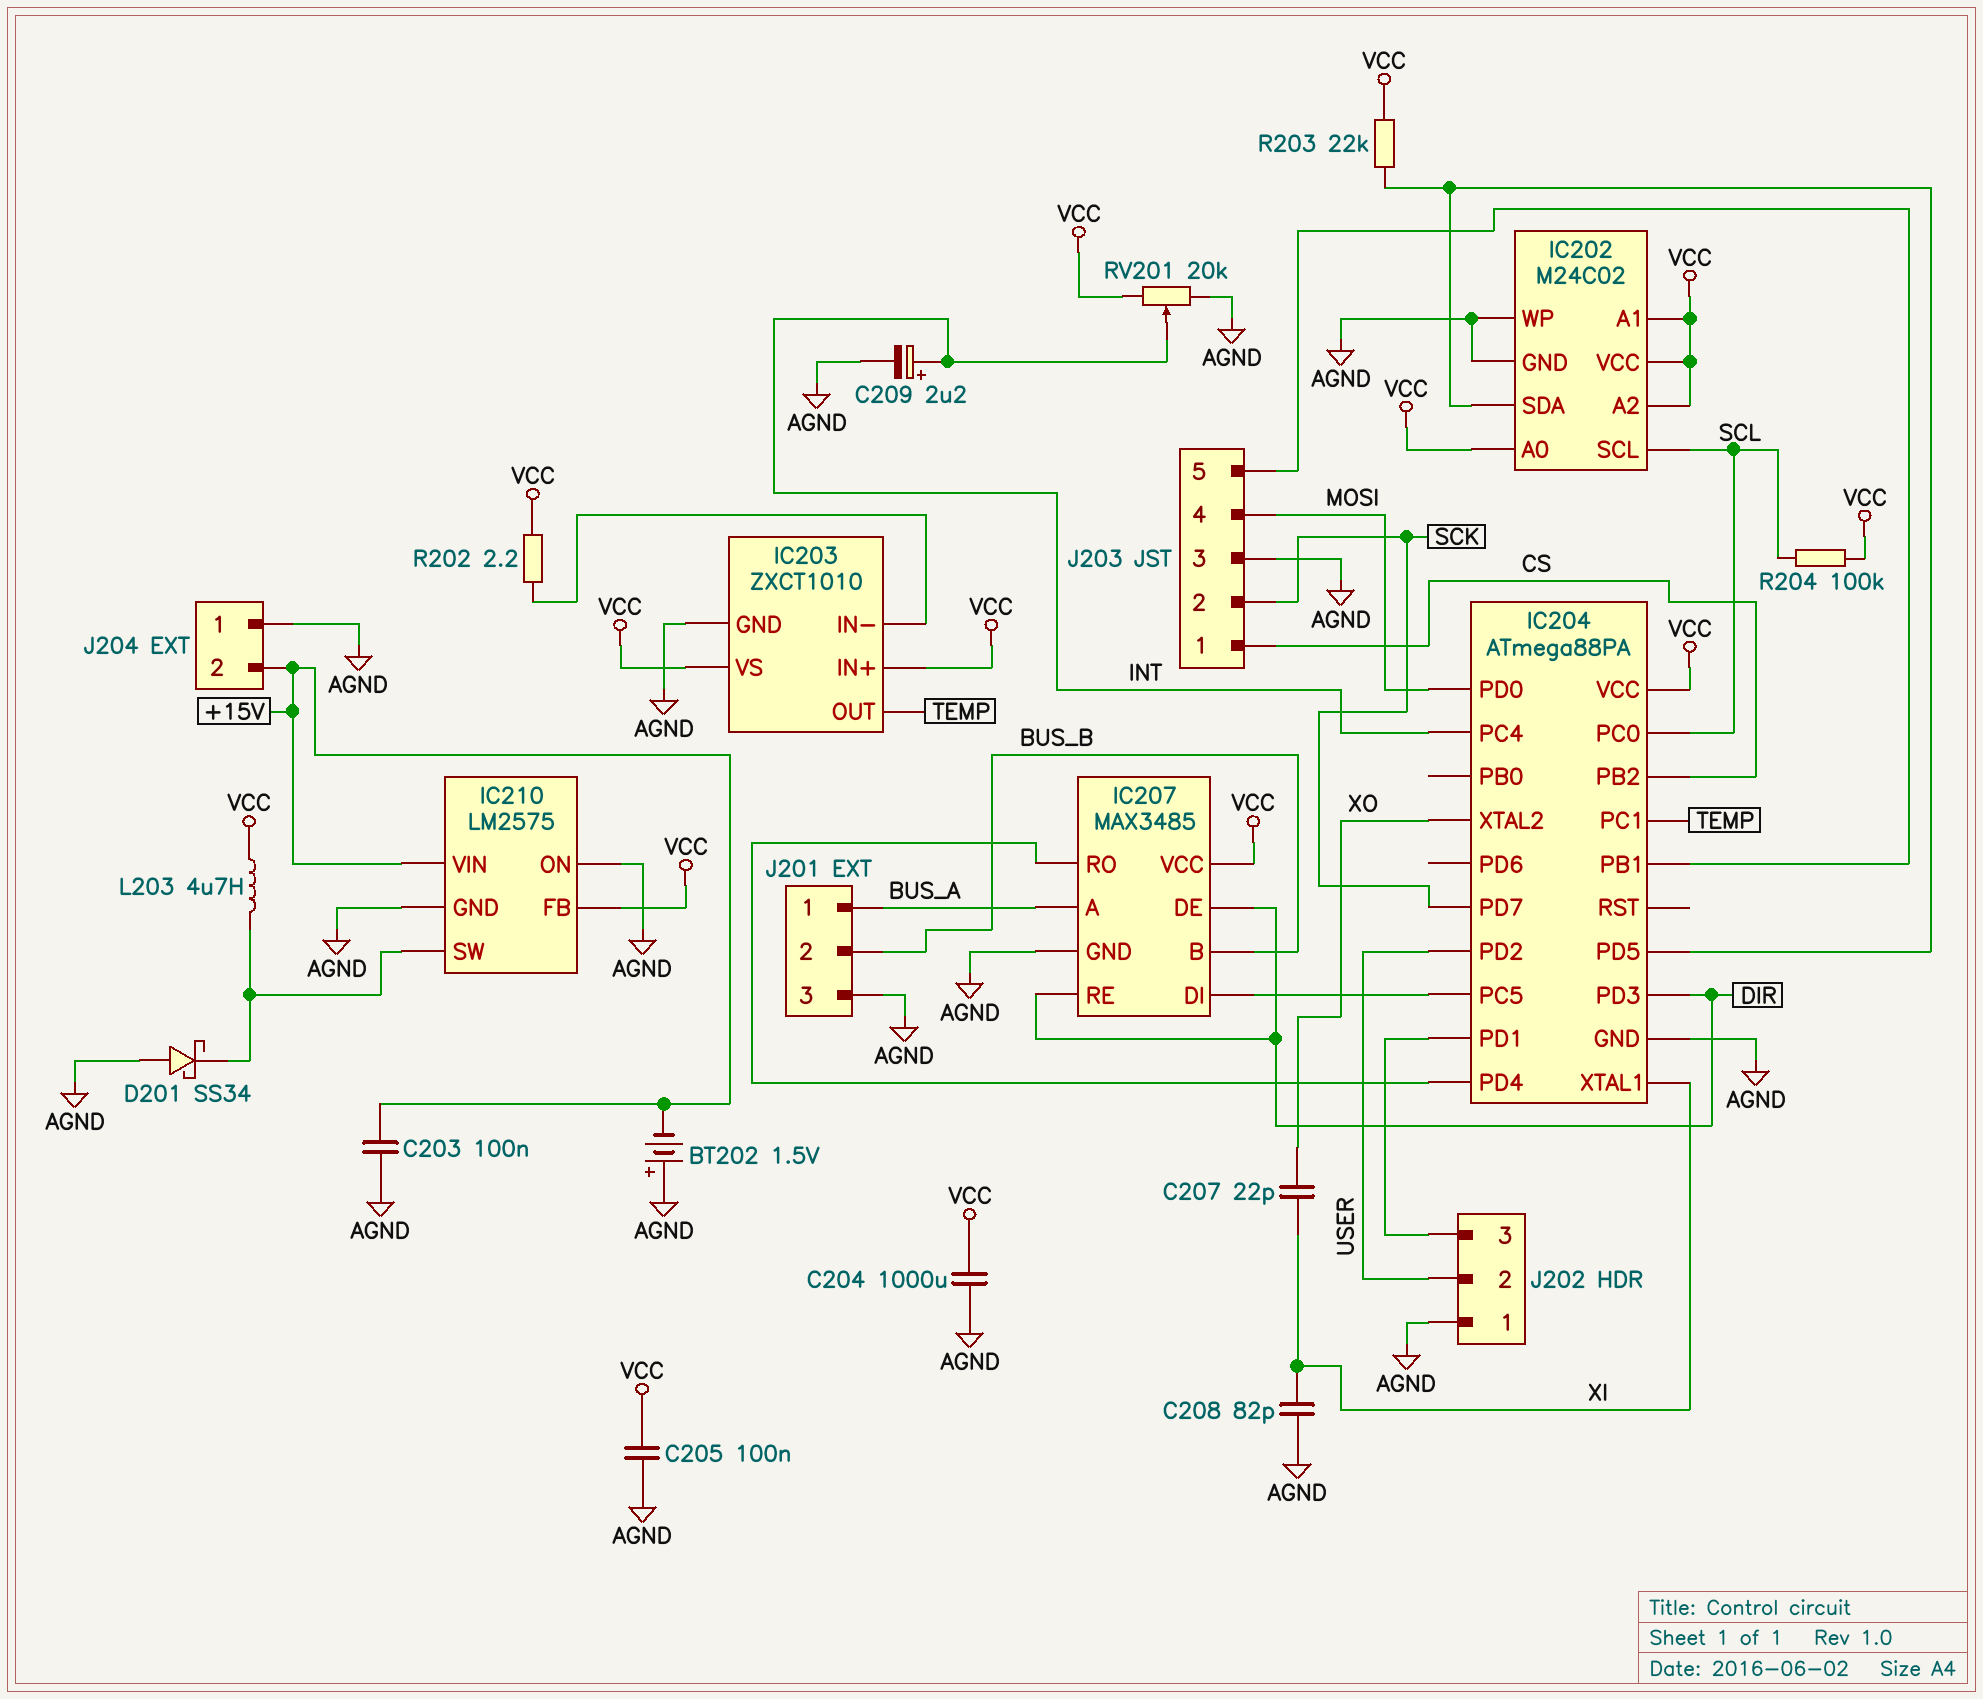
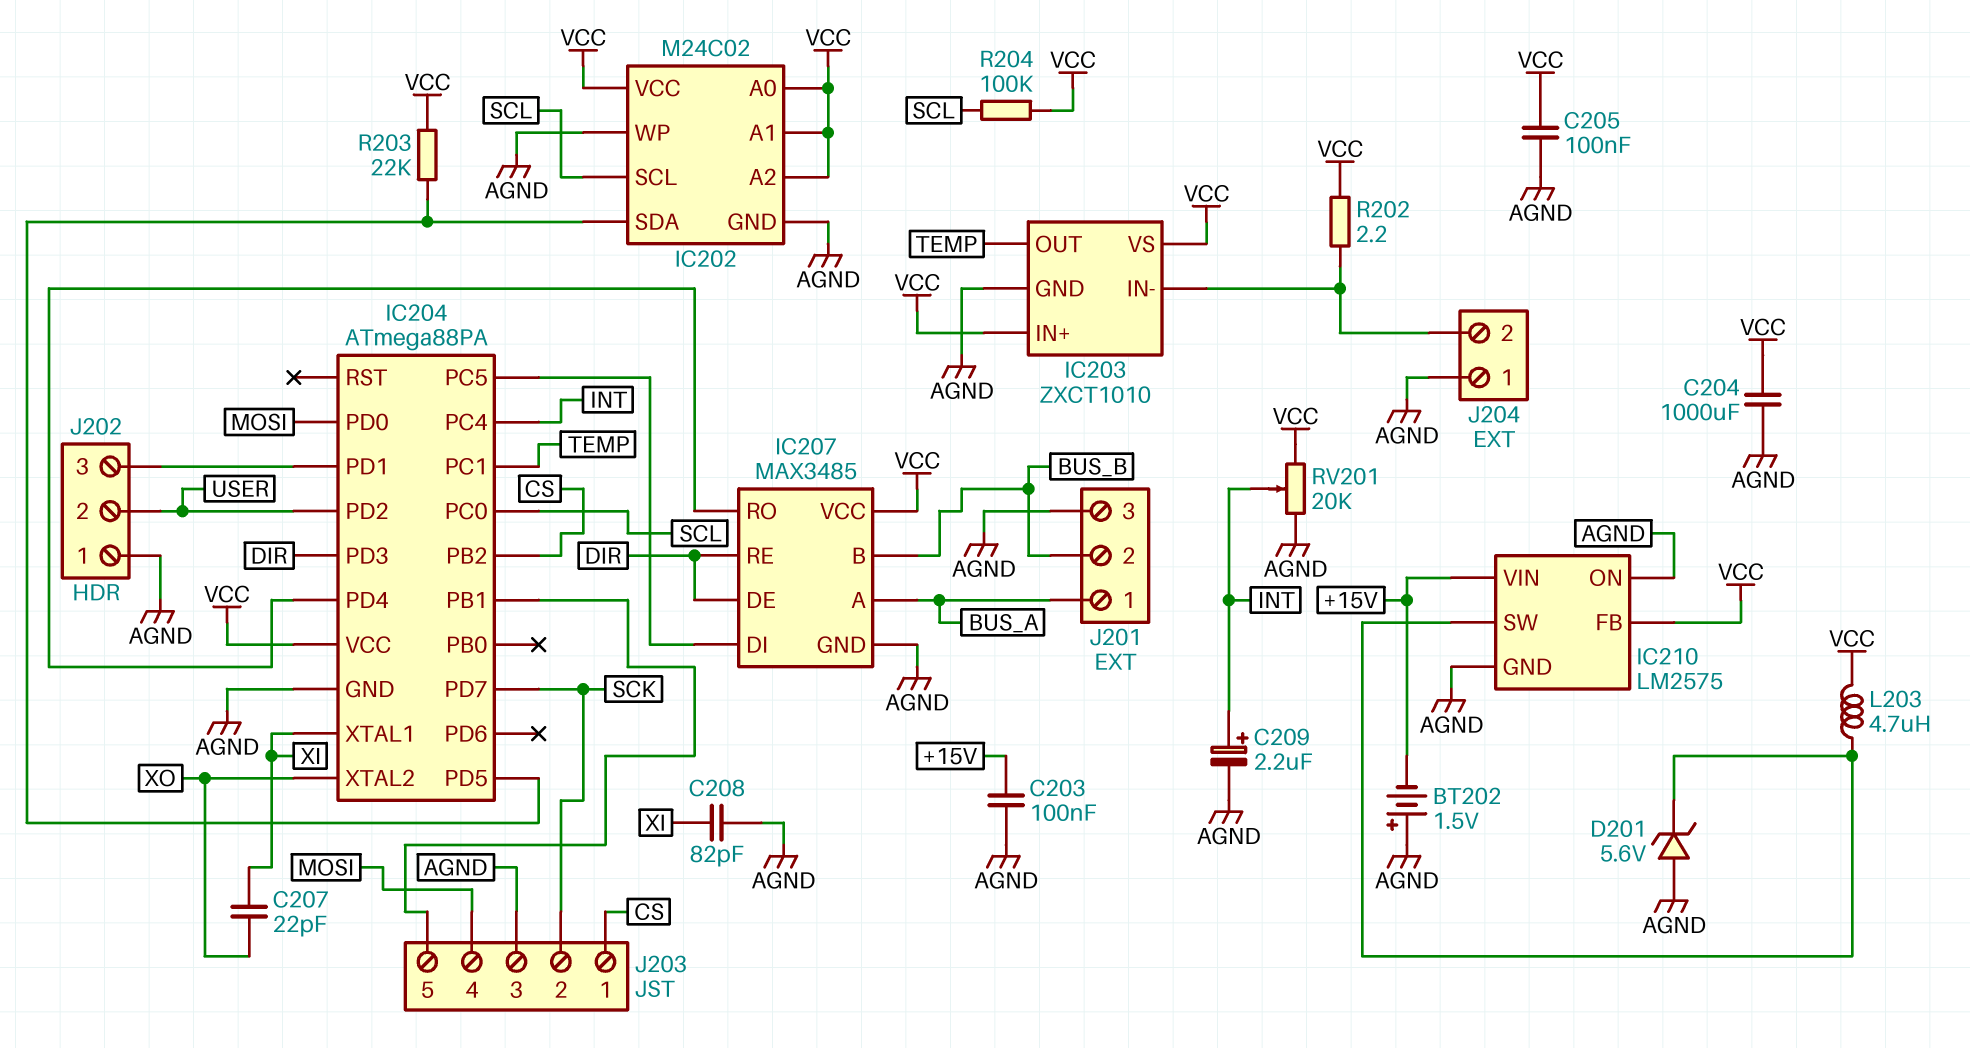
D201: schottky SS34 (A AGND, K IC210/SW) -> zener 5.6V (A AGND, K IC210/SW)
J204 pin 2: +15V -> IC203/IN-

